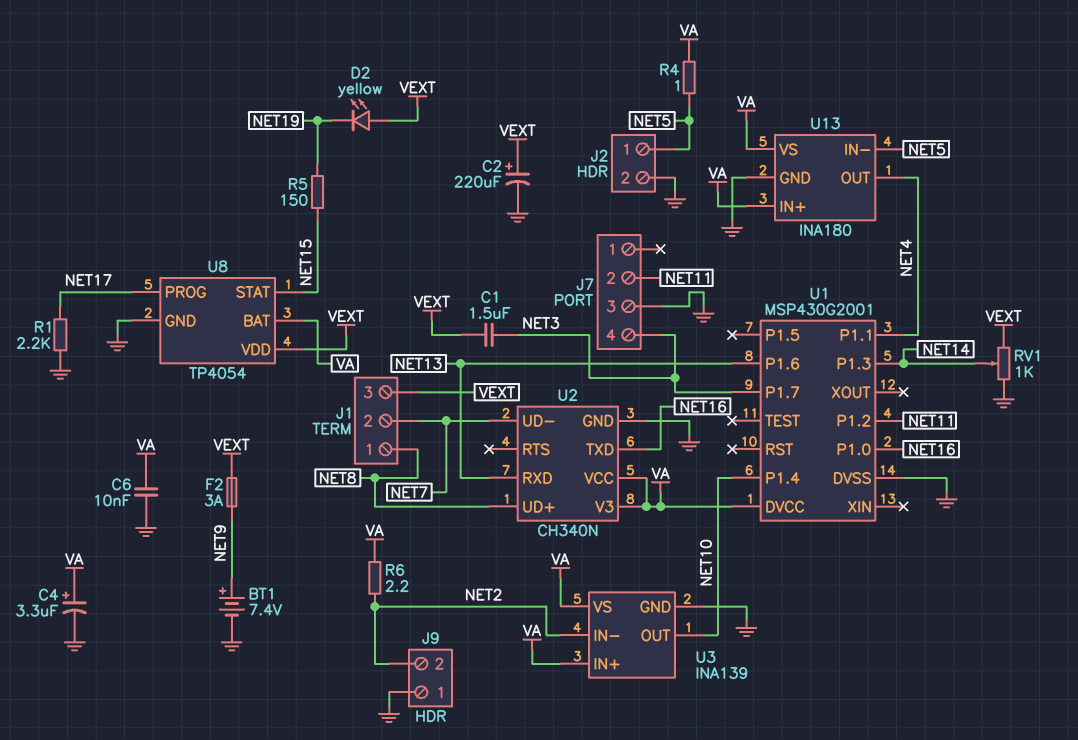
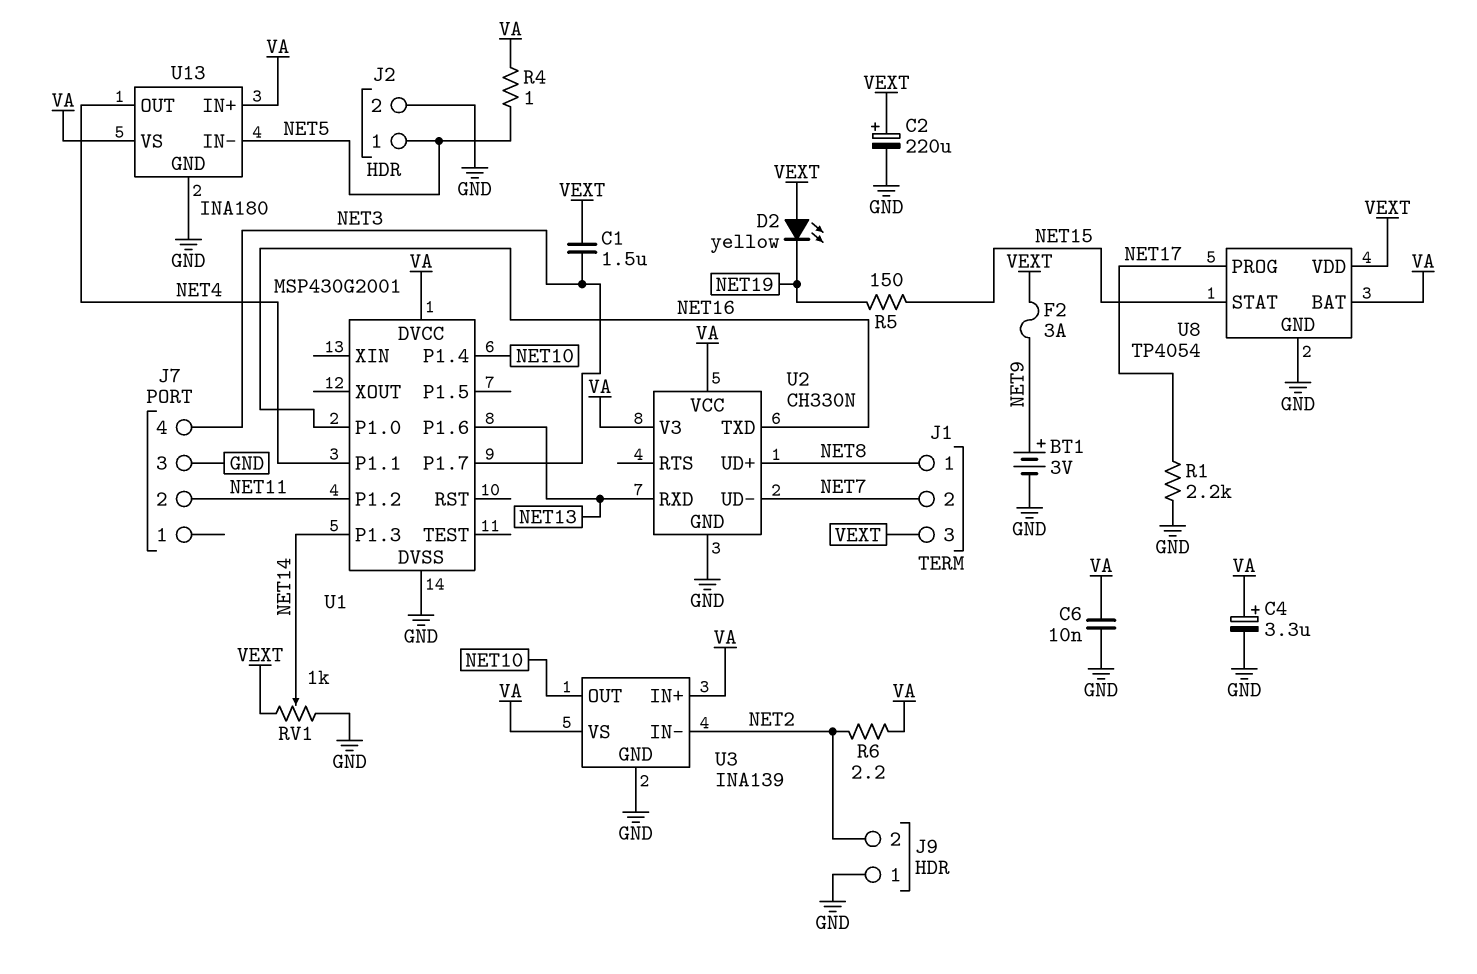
BT1: 7.4V (plus NET9, minus GND) -> 3V (plus NET9, minus GND)
U2: CH340N -> CH330N

